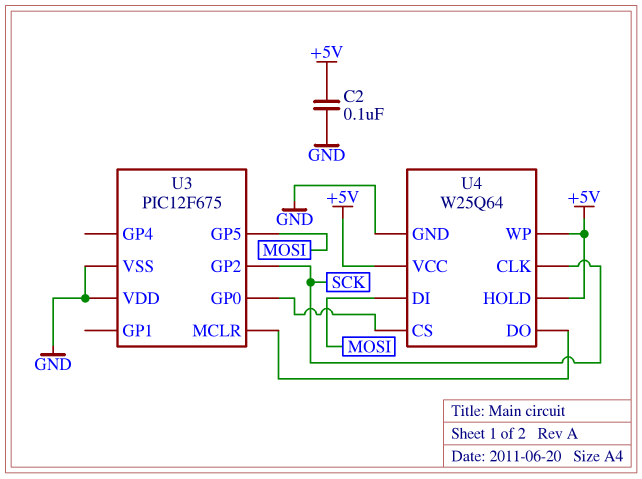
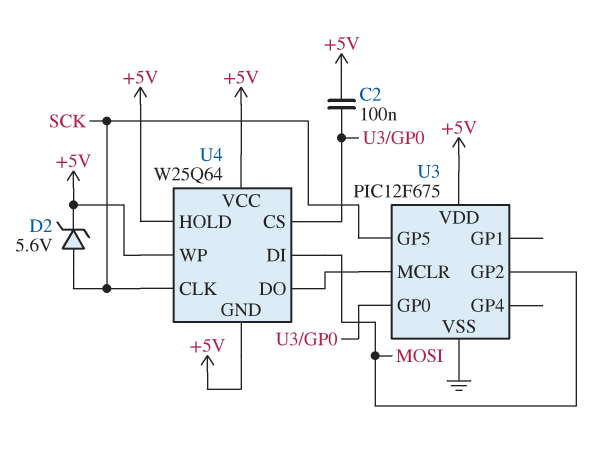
C2: 100nF (+5V, GND) -> 100nF (+5V, U3/GP0)
D2: none -> zener 5.6V (A SCK, K +5V)
U3 pin GP2: SCK -> MOSI
U3 pin GP5: MOSI -> SCK
U3 pin VDD: GND -> +5V
U4 pin GND: GND -> +5V

